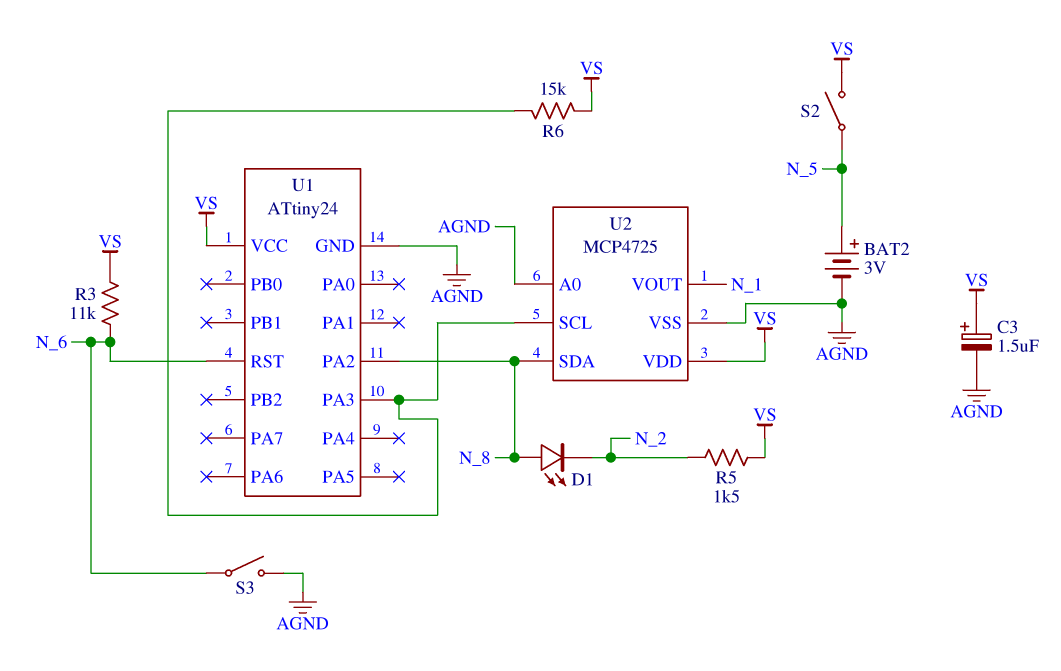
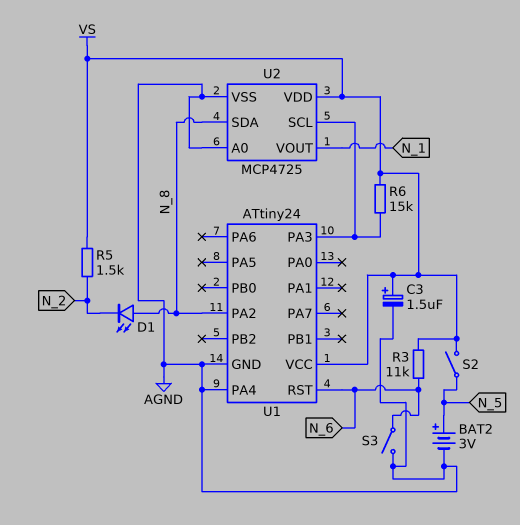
U1 pin PA4: none -> AGND

